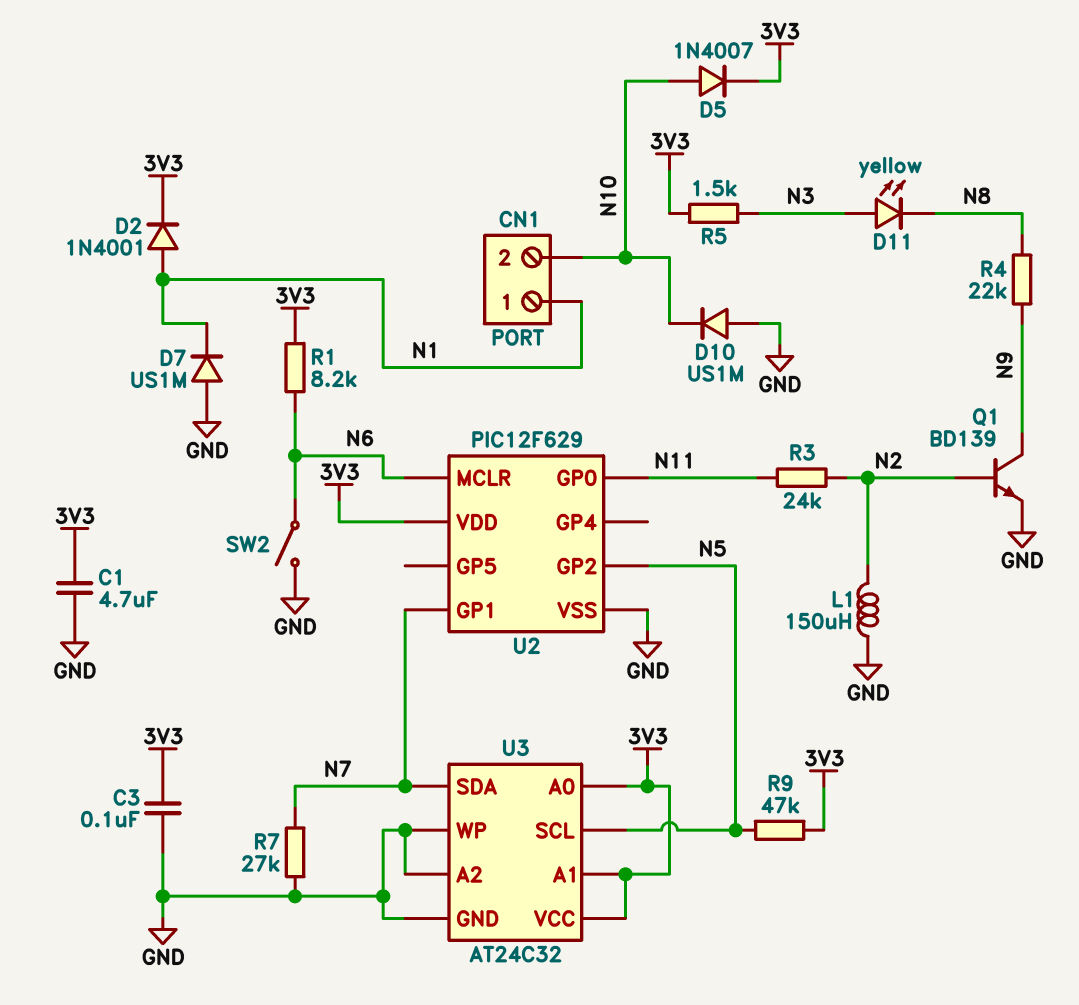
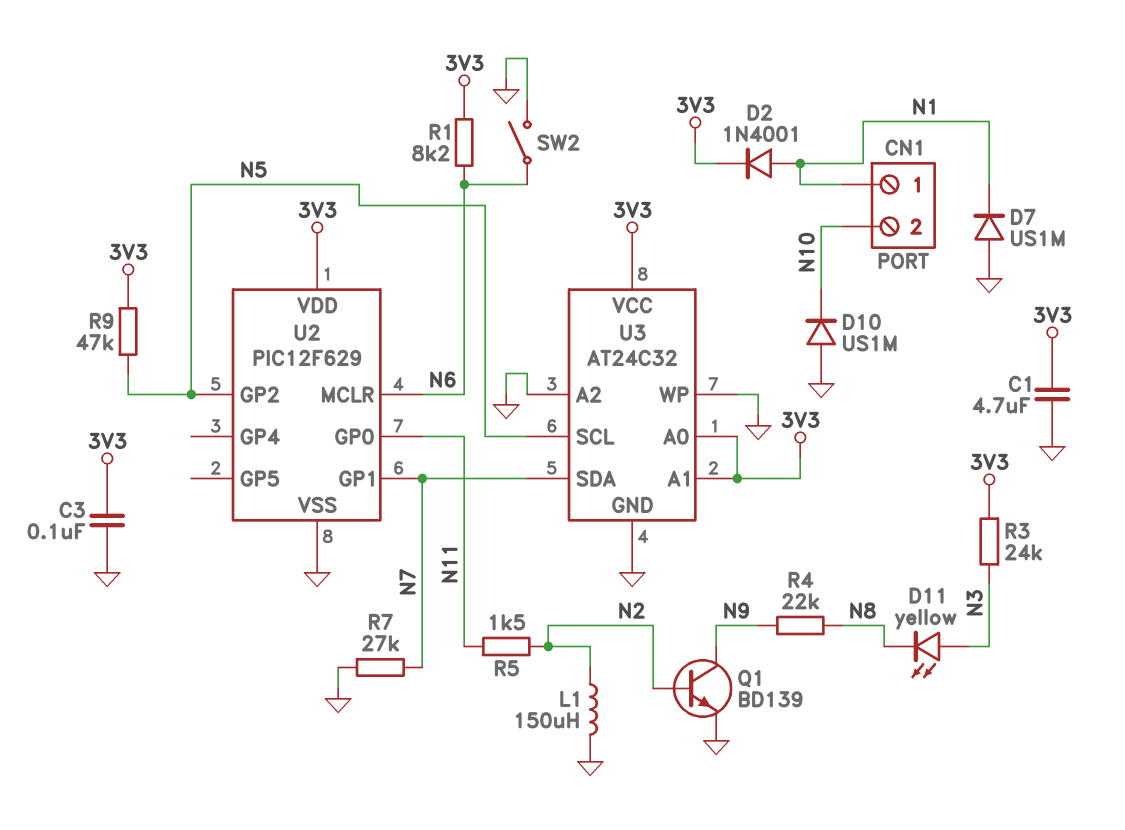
D5: diode 1N4007 (A N10, K 3V3) -> none
R3: 24k (N2, N11) -> 24k (3V3, N3)
R5: 1.5k (3V3, N3) -> 1.5k (N2, N11)

